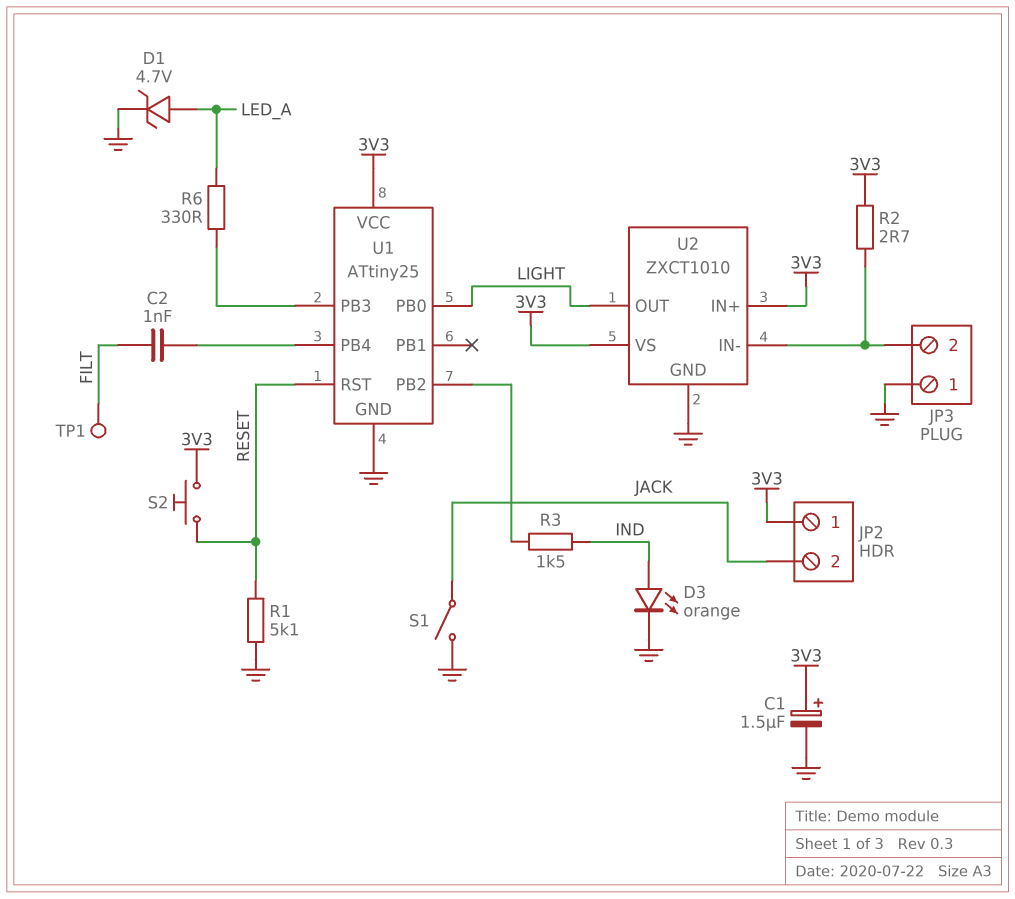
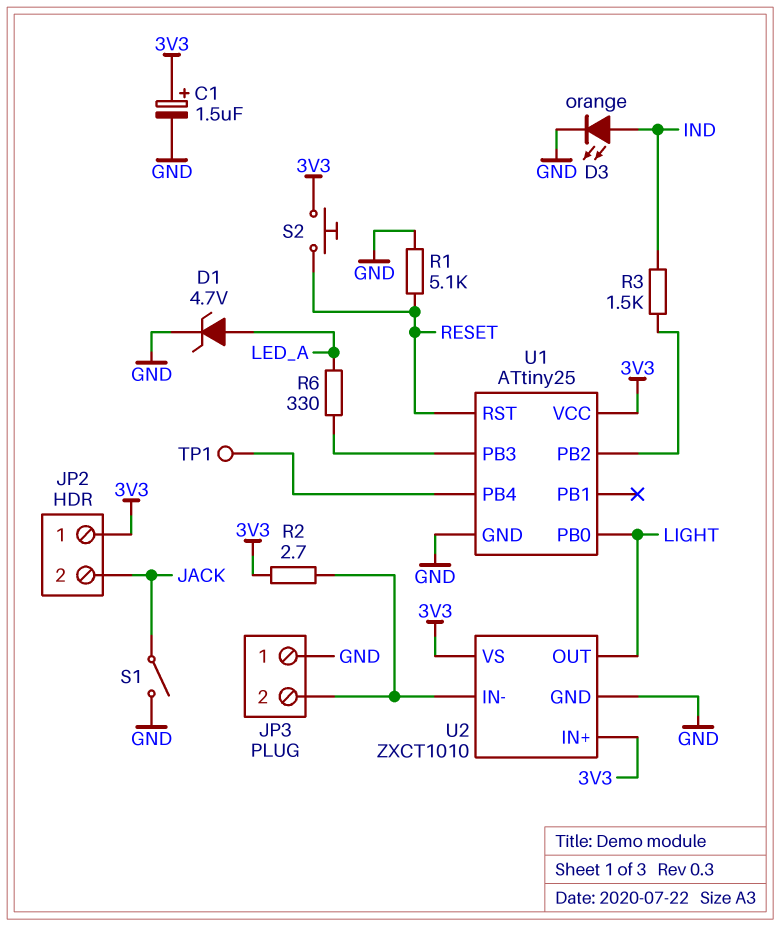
C2: 1nF (FILT, U1/PB4) -> none
TP1: test point (FILT) -> test point (U1/PB4)

